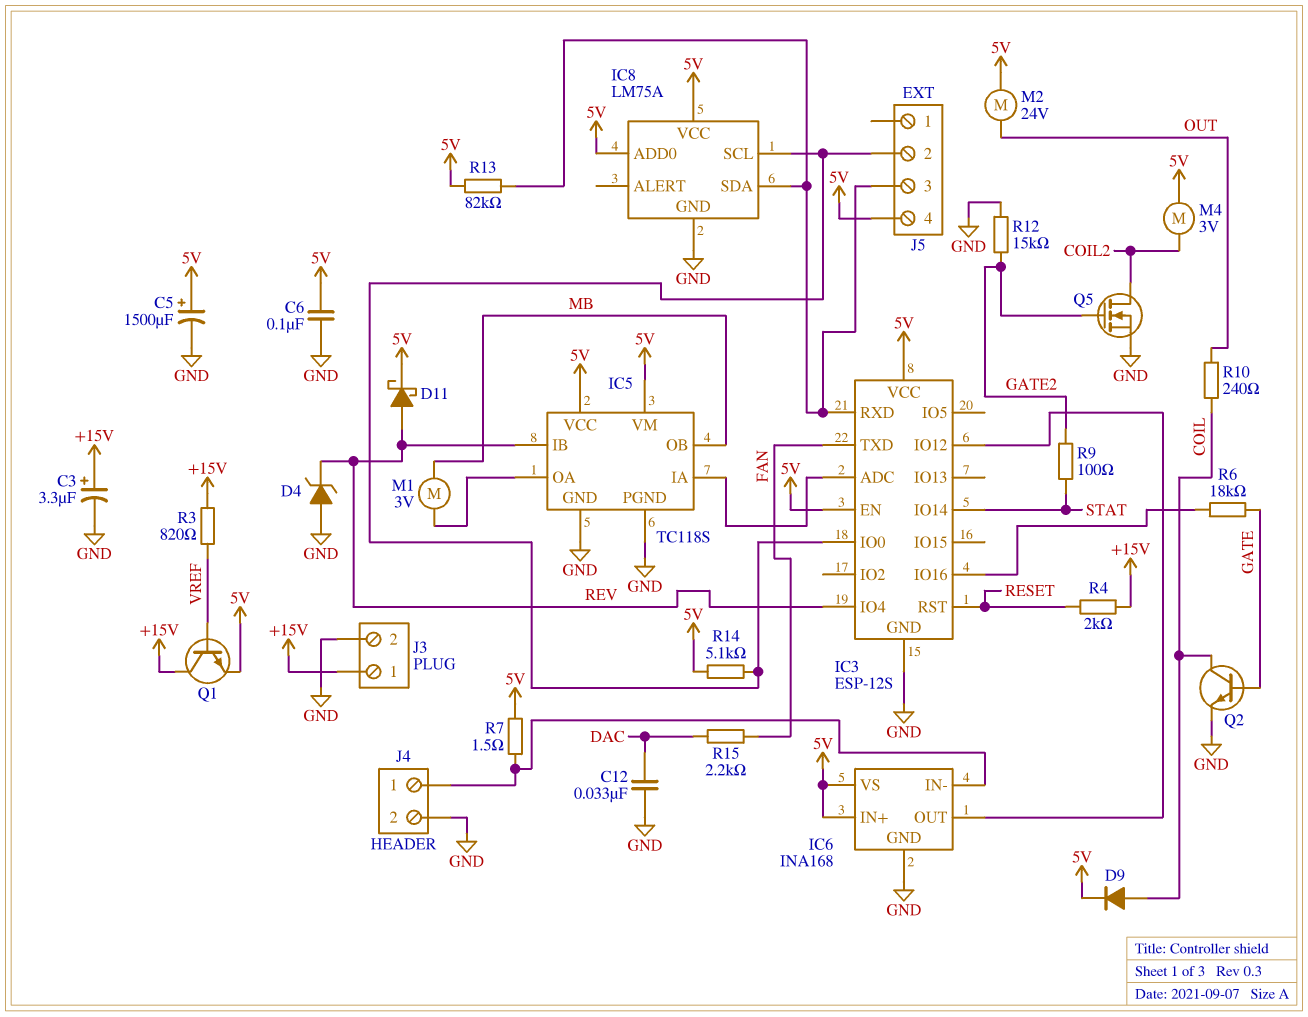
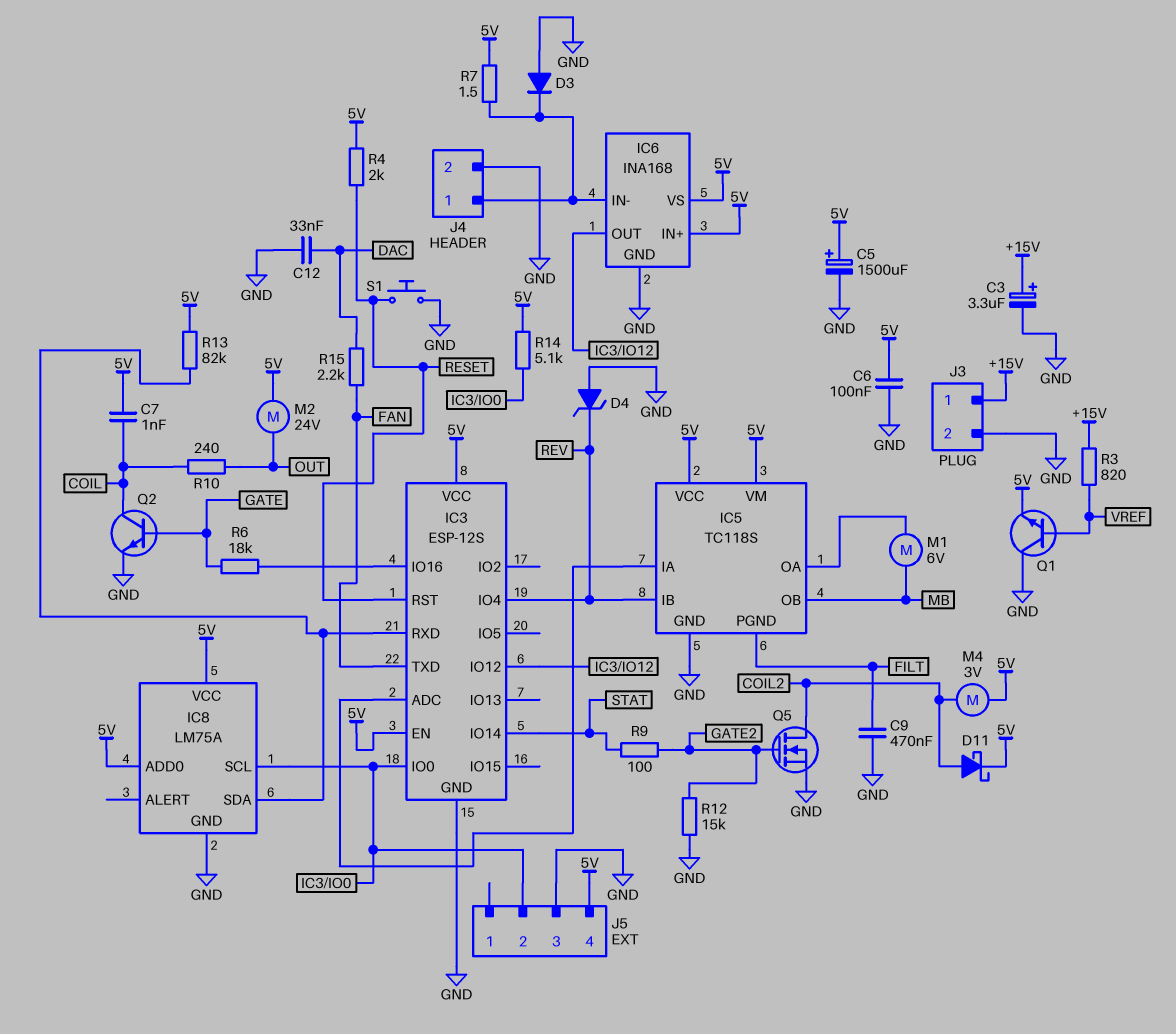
C7: none -> 1nF (5V, COIL)
C9: none -> 470nF (FILT, GND)
D3: none -> diode (A GND, K IC6/IN-)
D9: diode (A COIL, K 5V) -> none
D11: schottky (A REV, K 5V) -> schottky (A COIL2, K 5V)
IC5 pin PGND: GND -> FILT
J5 pin 3: IC3/RXD -> GND
M1: motor 3V (IC5/OA, MB) -> motor 6V (IC5/OA, MB)
Q1: NPN (B VREF, C +15V, E 5V) -> NPN (B VREF, C GND, E 5V)
R4: 2k (+15V, RESET) -> 2k (5V, RESET)
S1: none -> button (GND, RESET)

